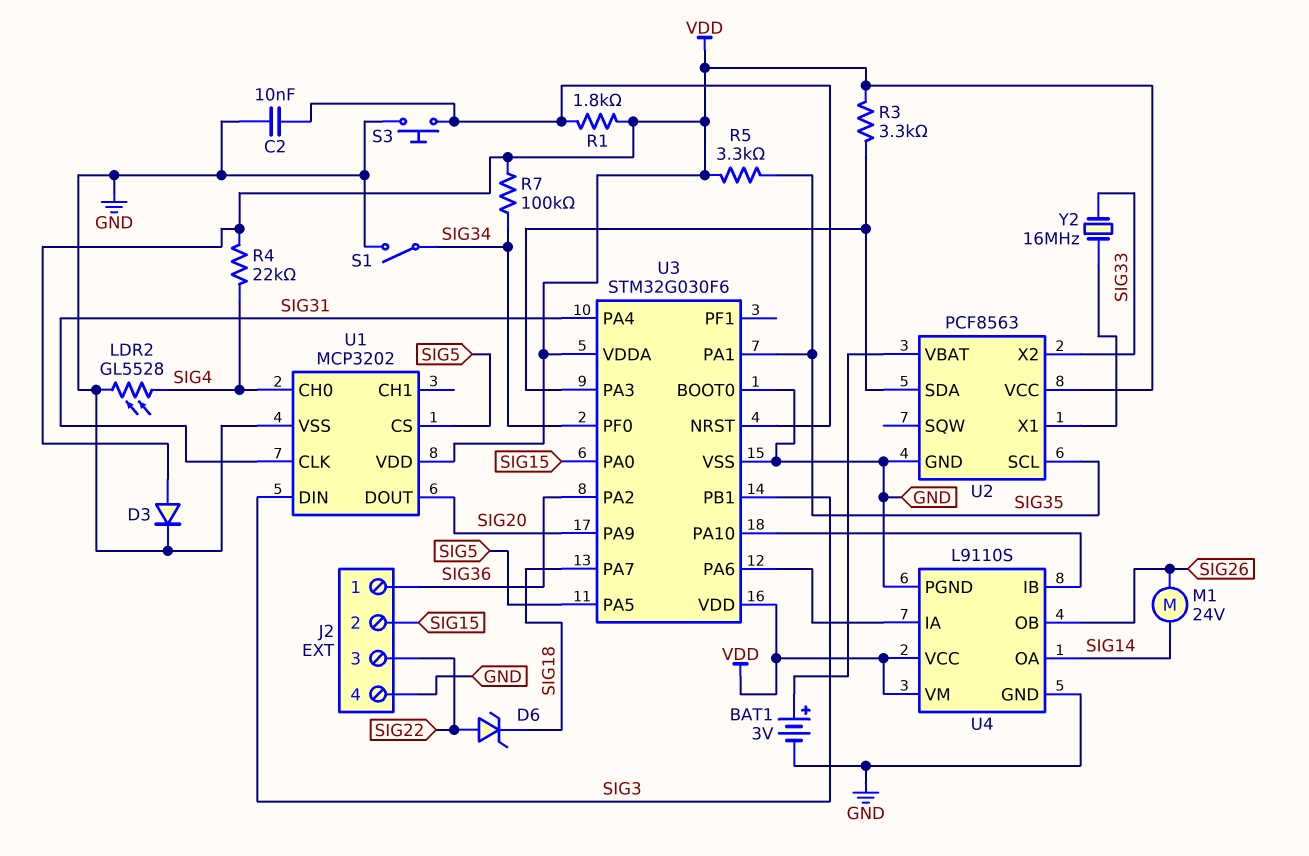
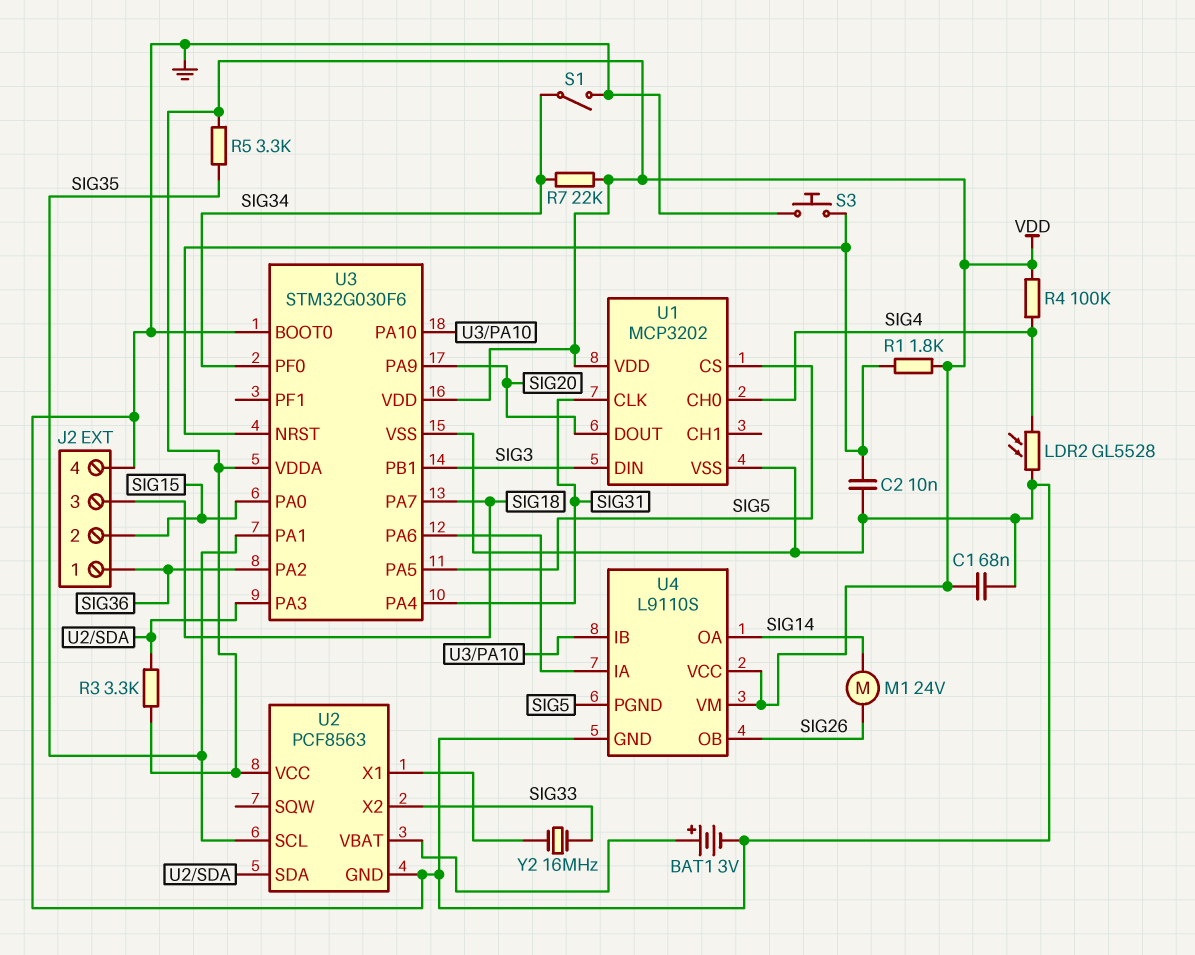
C1: none -> 68nF (GND, VDD)
D3: diode (A VDD, K GND) -> none
D6: zener (A SIG22, K SIG18) -> none
J2 pin 3: SIG22 -> SIG18
R4: 22k (SIG4, VDD) -> 100k (SIG4, VDD)
R7: 100k (SIG34, VDD) -> 22k (SIG34, VDD)
U4 pin PGND: GND -> SIG5

